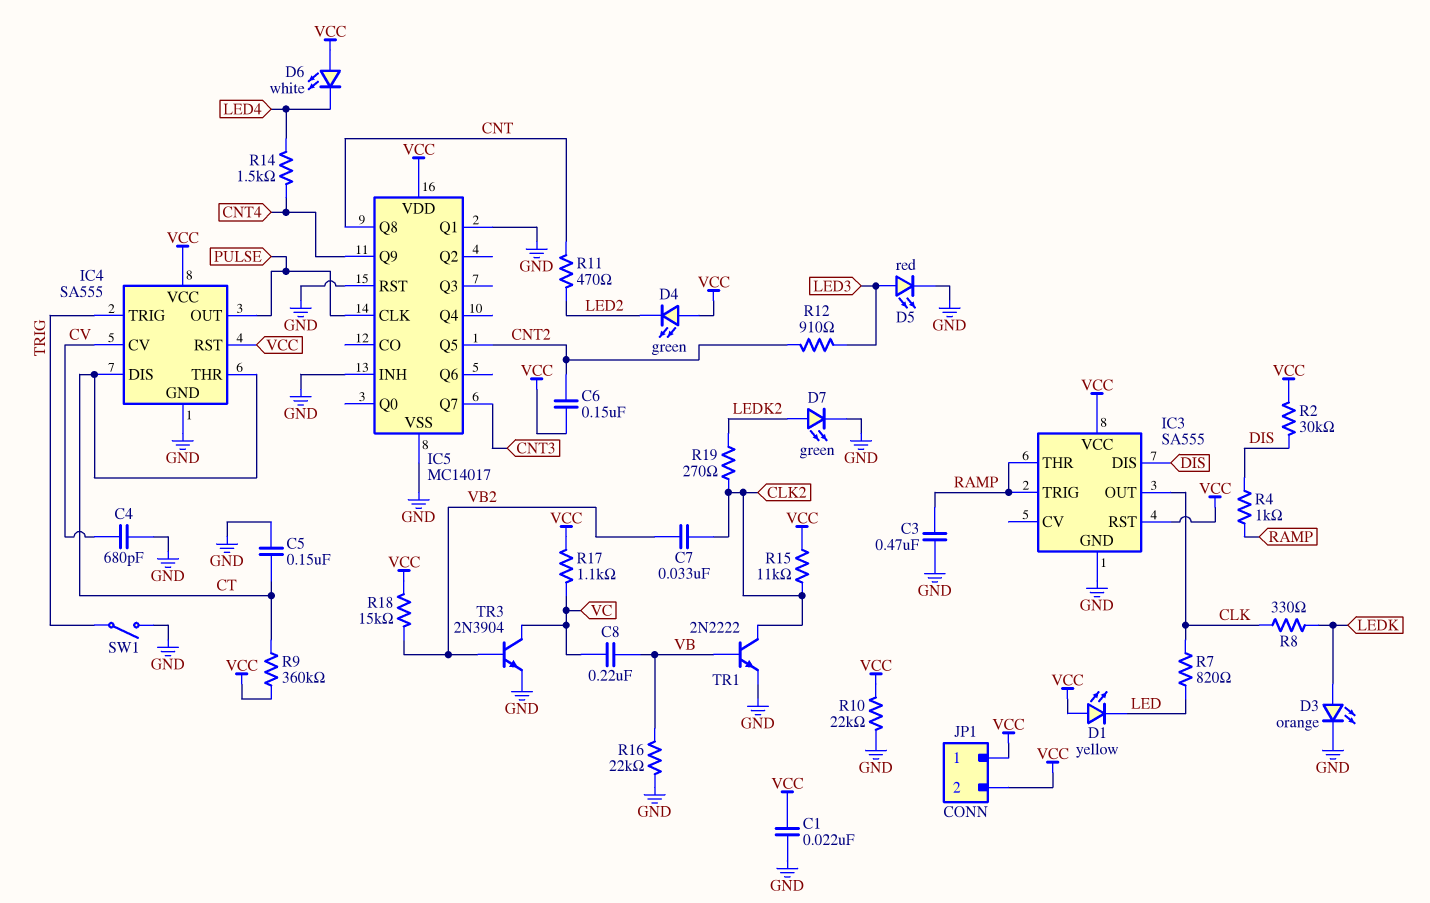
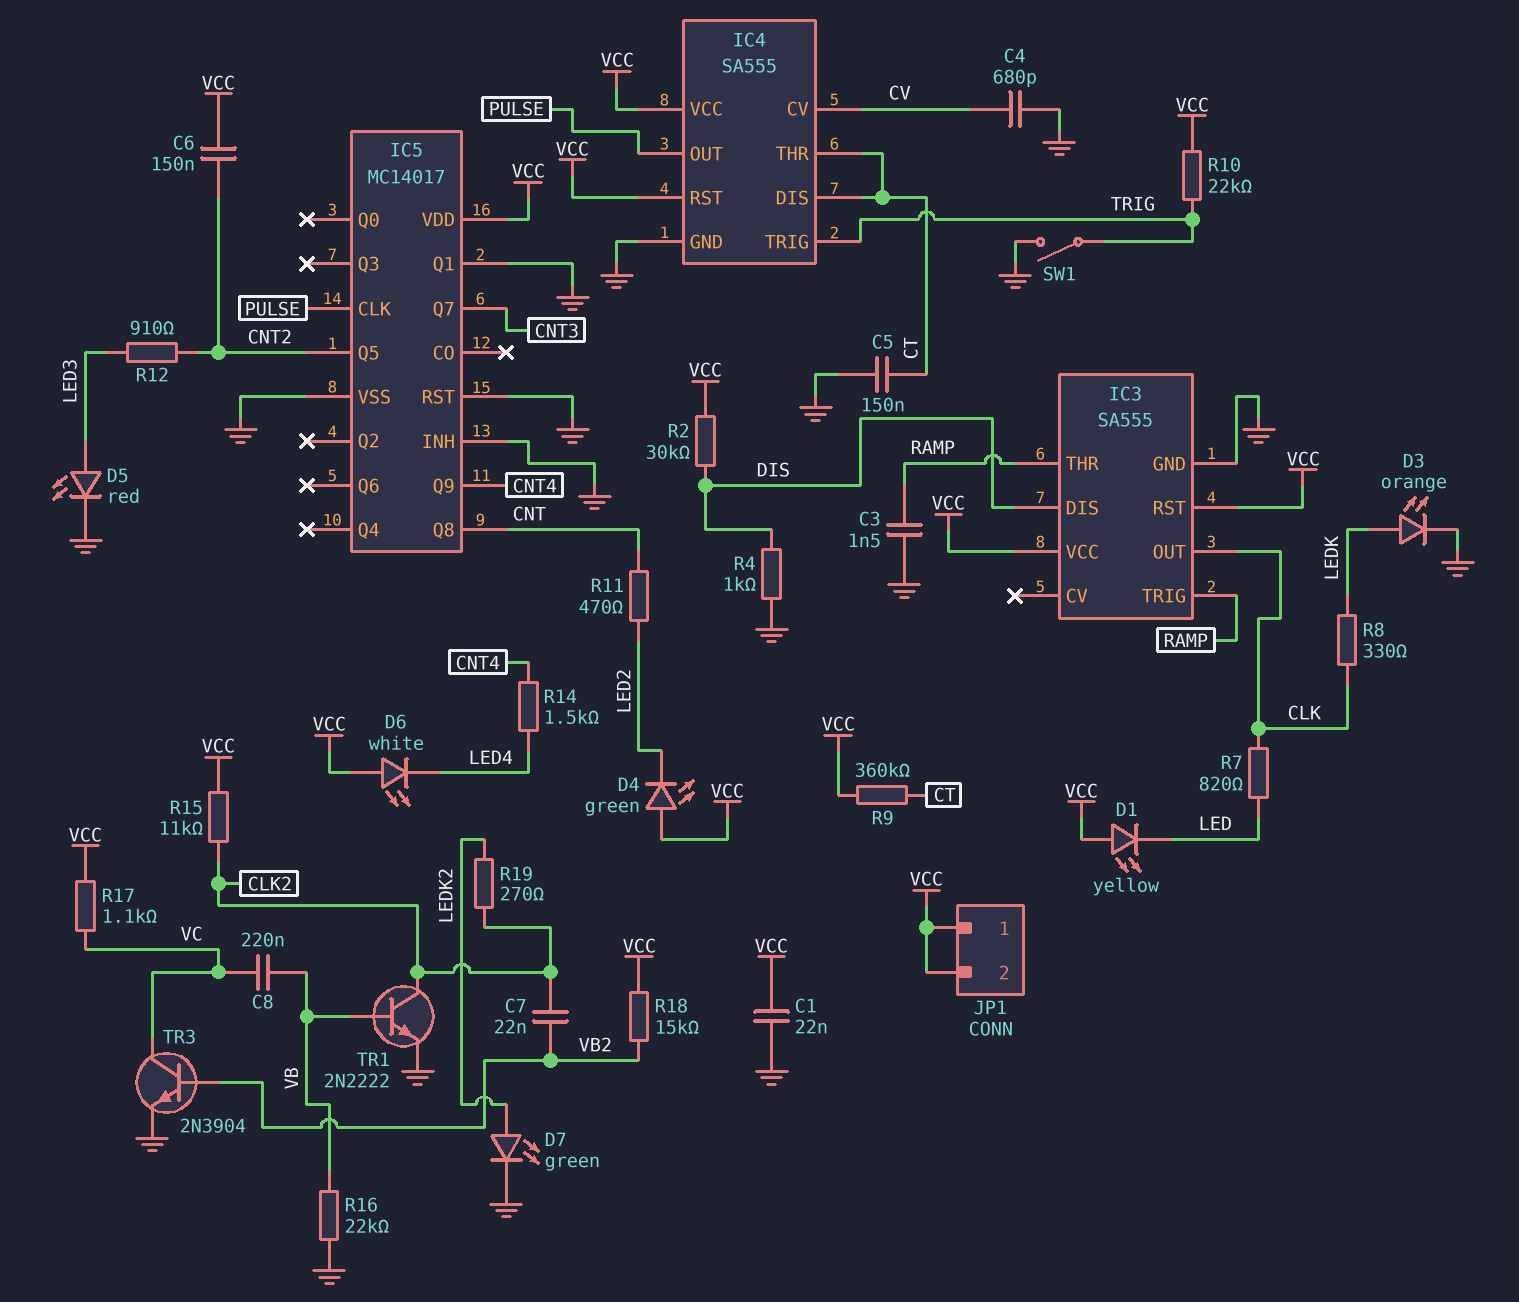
C3: 470nF (GND, RAMP) -> 1.5nF (GND, RAMP)
C7: 33nF (CLK2, VB2) -> 22nF (CLK2, VB2)
R4: 1k (DIS, RAMP) -> 1k (DIS, GND)
R10: 22k (GND, VCC) -> 22k (TRIG, VCC)

